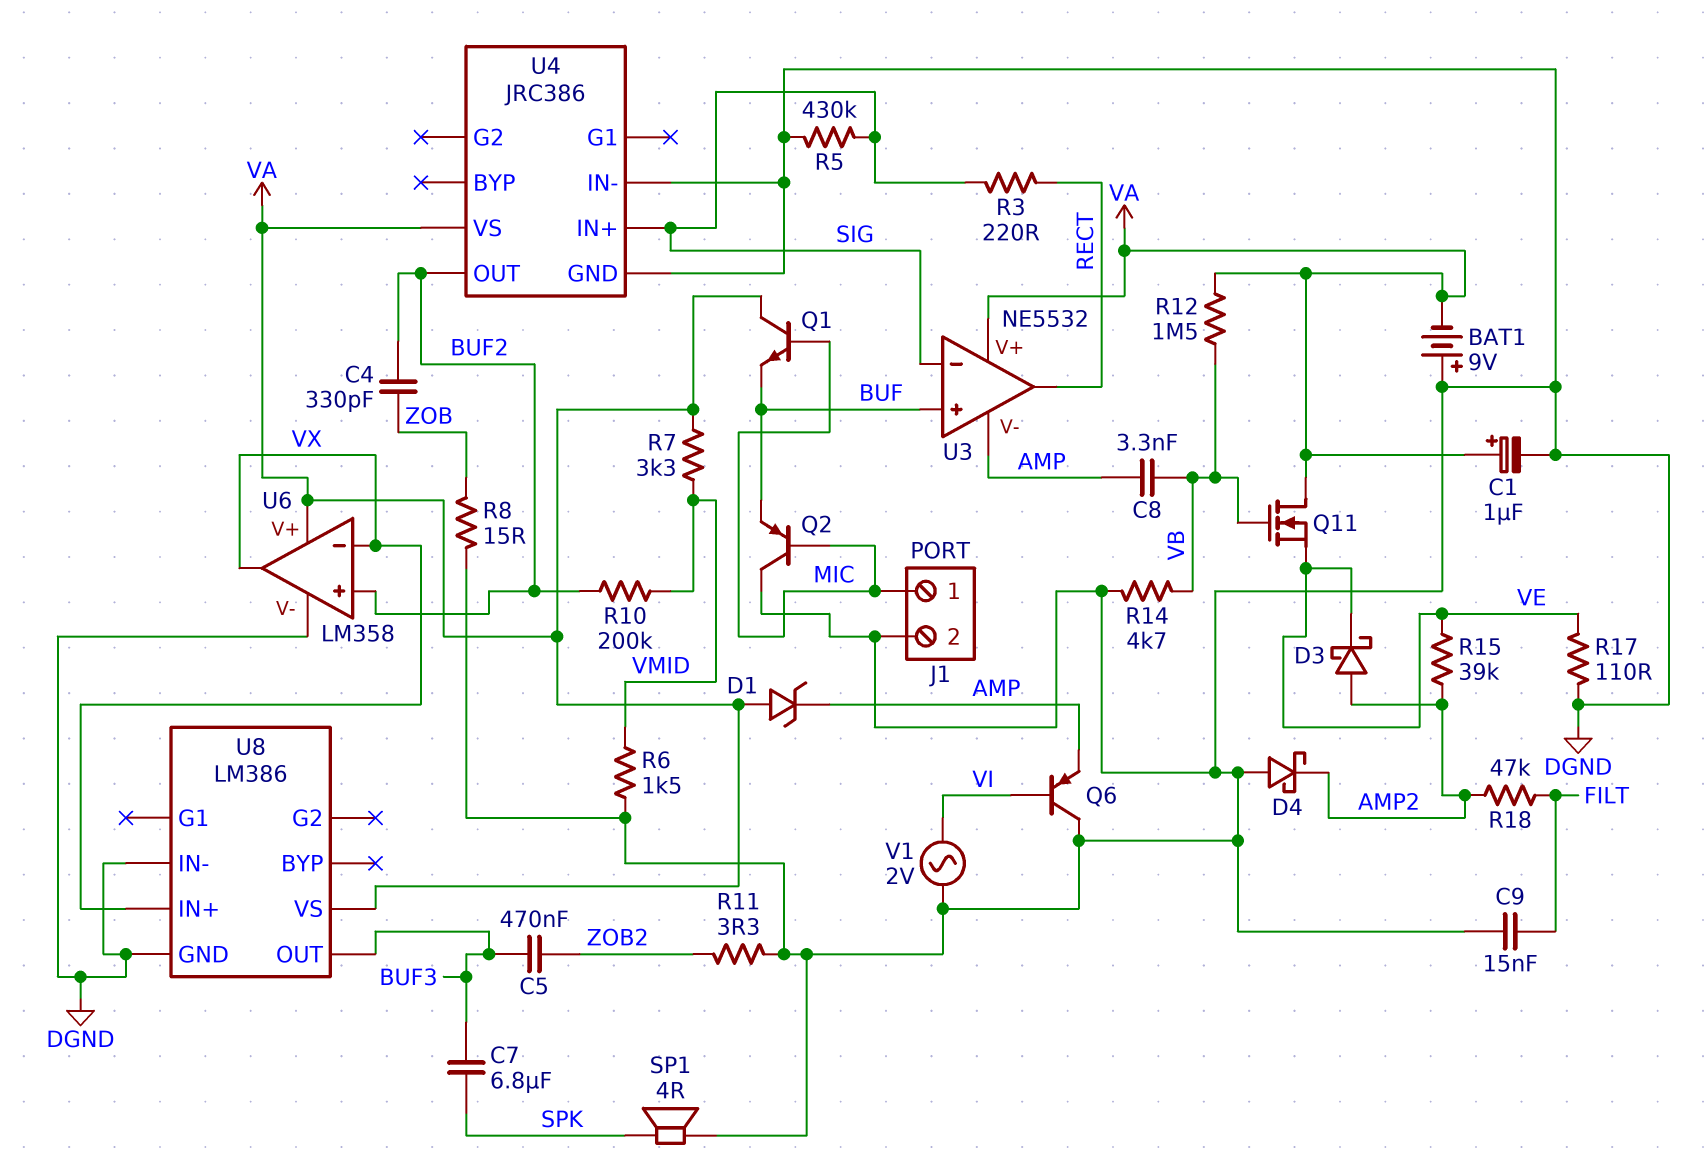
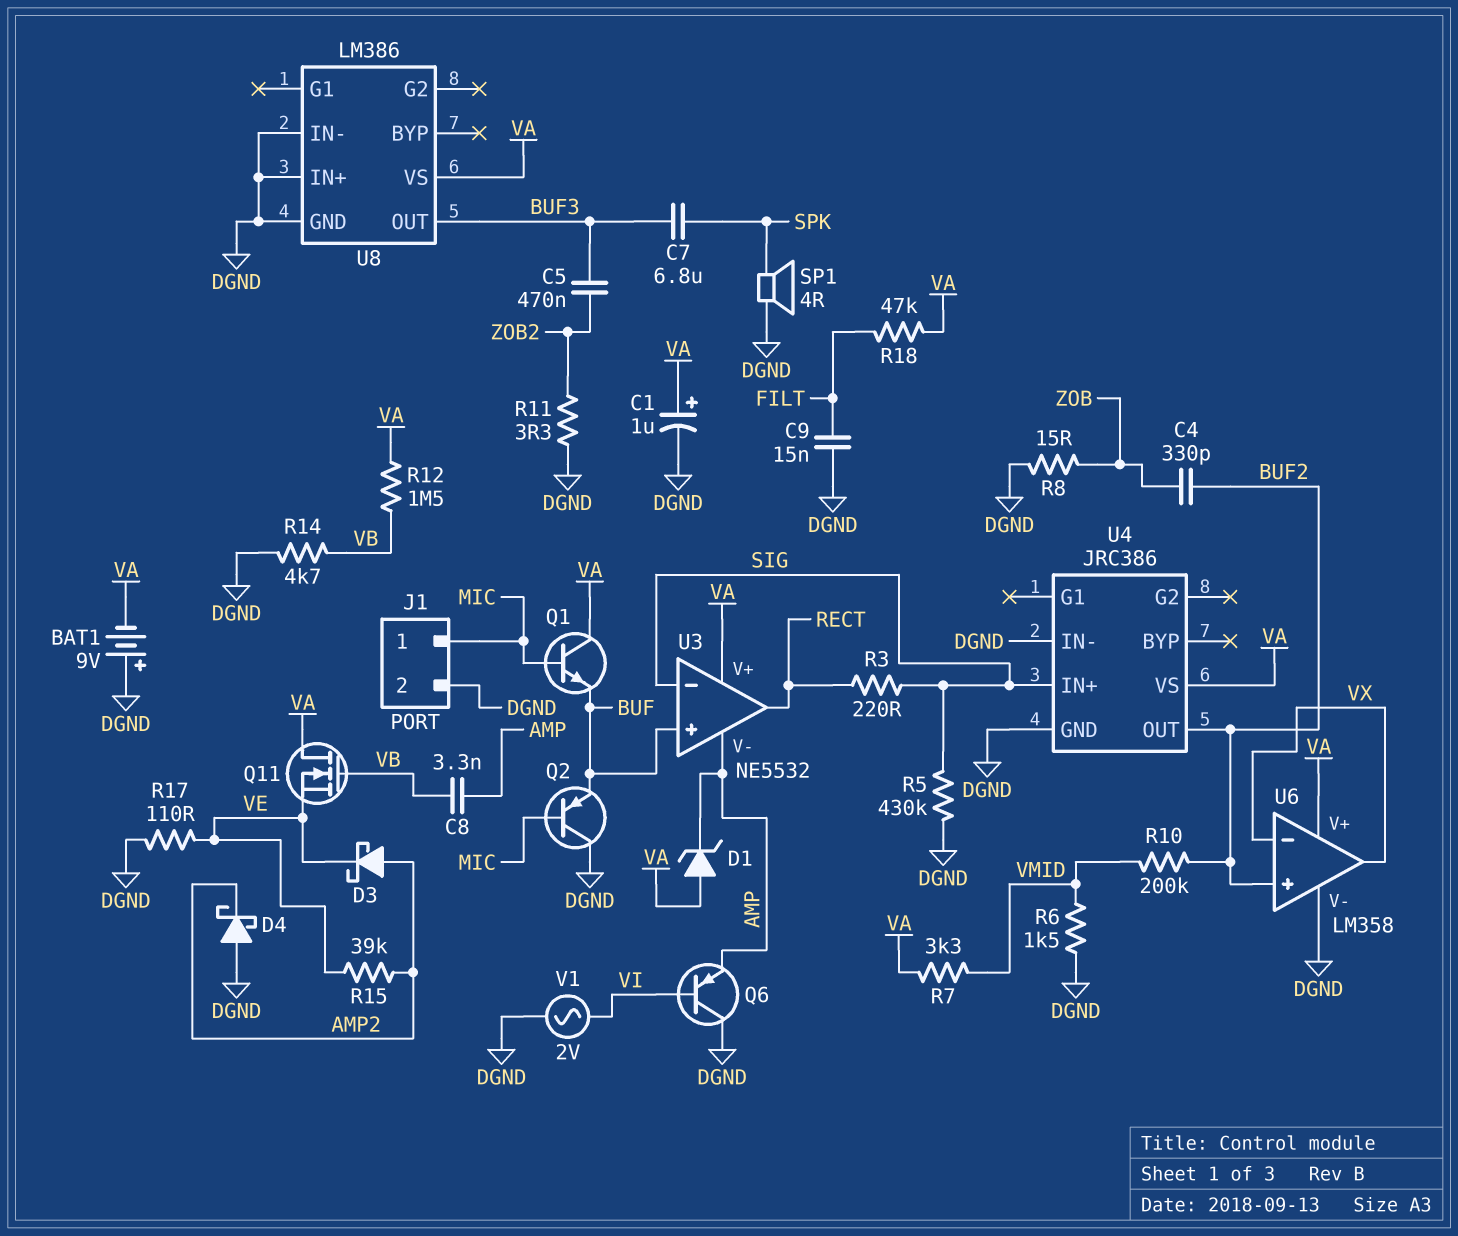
R18: 47k (AMP2, FILT) -> 47k (FILT, VA)
U8 pin IN+: VX -> DGND

